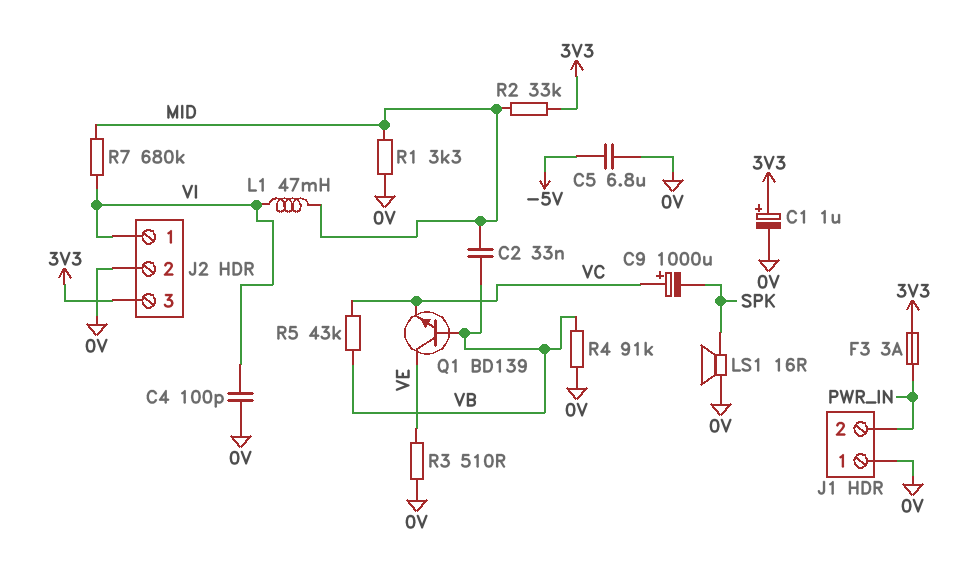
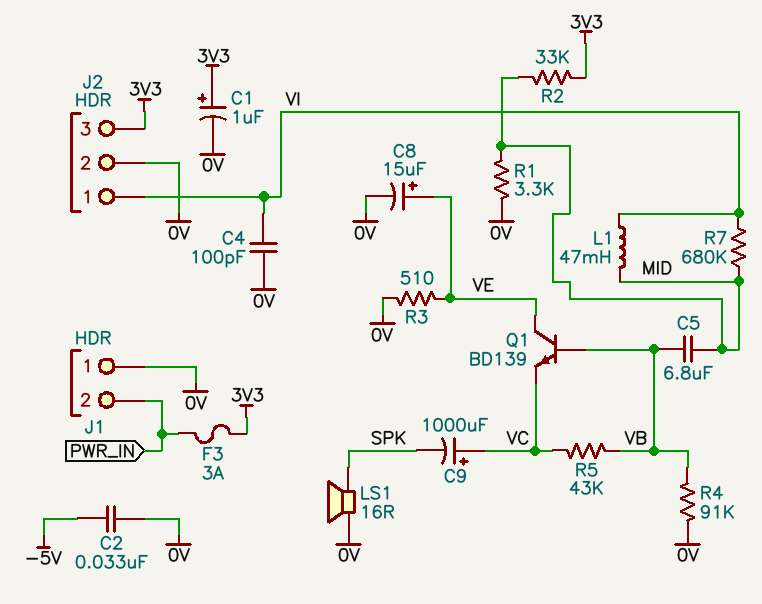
C2: 33nF (MID, VB) -> 33nF (-5V, 0V)
C5: 6.8uF (-5V, 0V) -> 6.8uF (MID, VB)
C8: none -> 15uF (plus VE, minus 0V)

